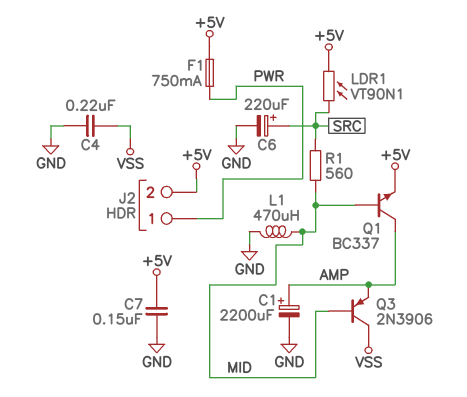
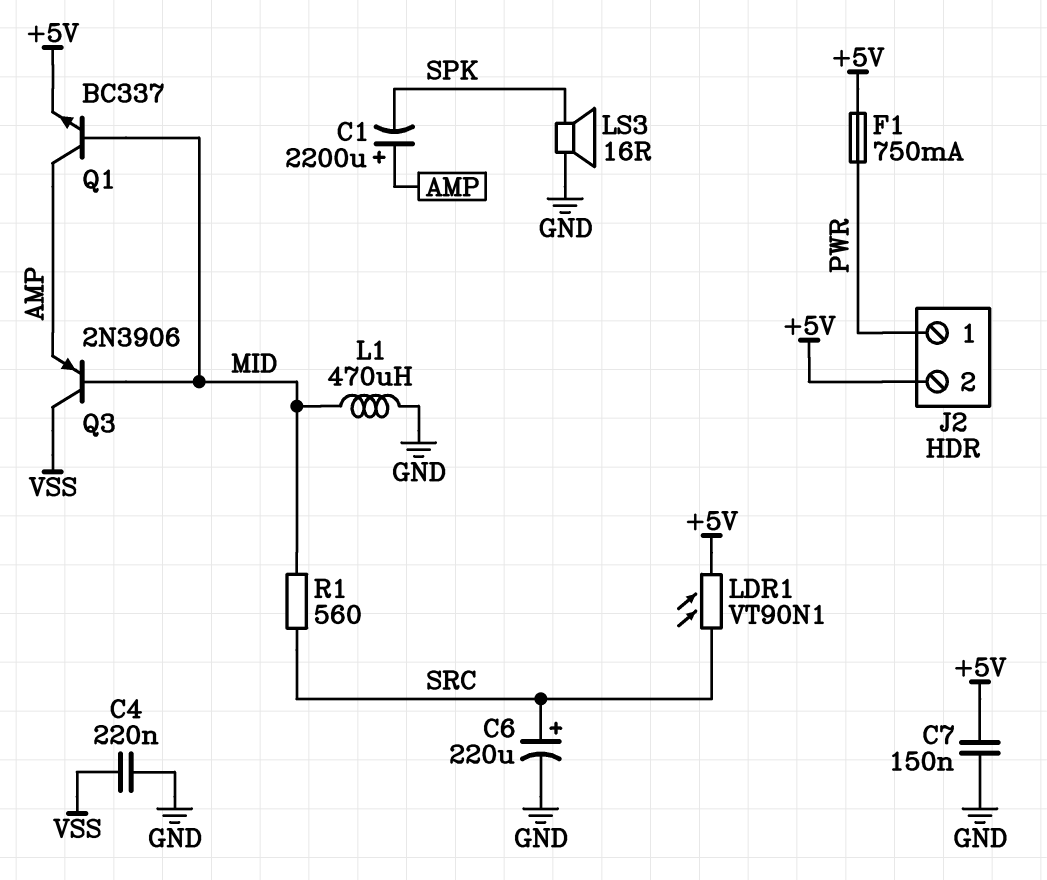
C1: 2200uF (plus AMP, minus GND) -> 2200uF (plus AMP, minus SPK)
LS3: none -> speaker 16R (GND, SPK)

